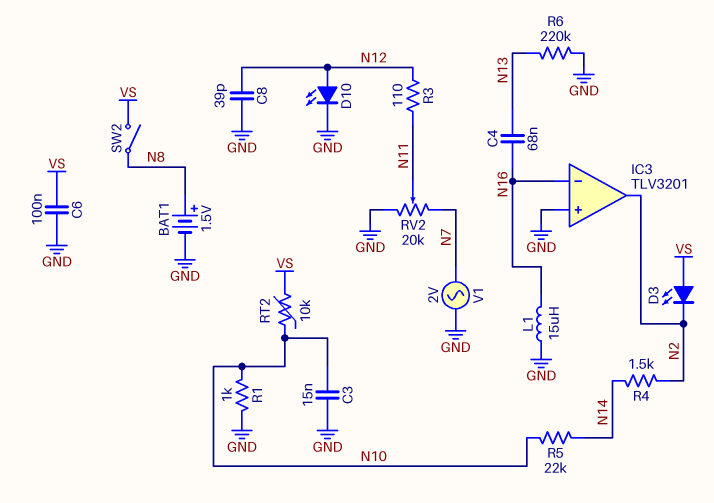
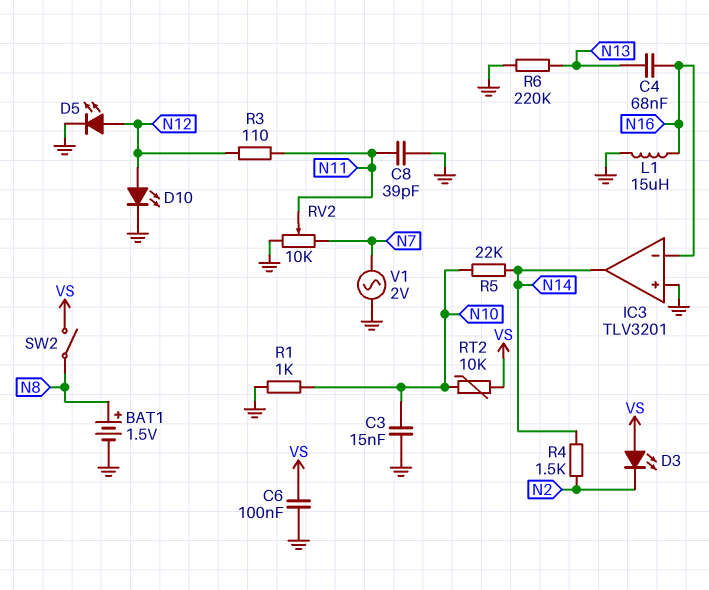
C8: 39pF (GND, N12) -> 39pF (GND, N11)
D5: none -> LED (A N12, K GND)
IC3 pin out: N2 -> N14
RV2: 20k (GND, N7, wiper N11) -> 10k (GND, N7, wiper N11)

